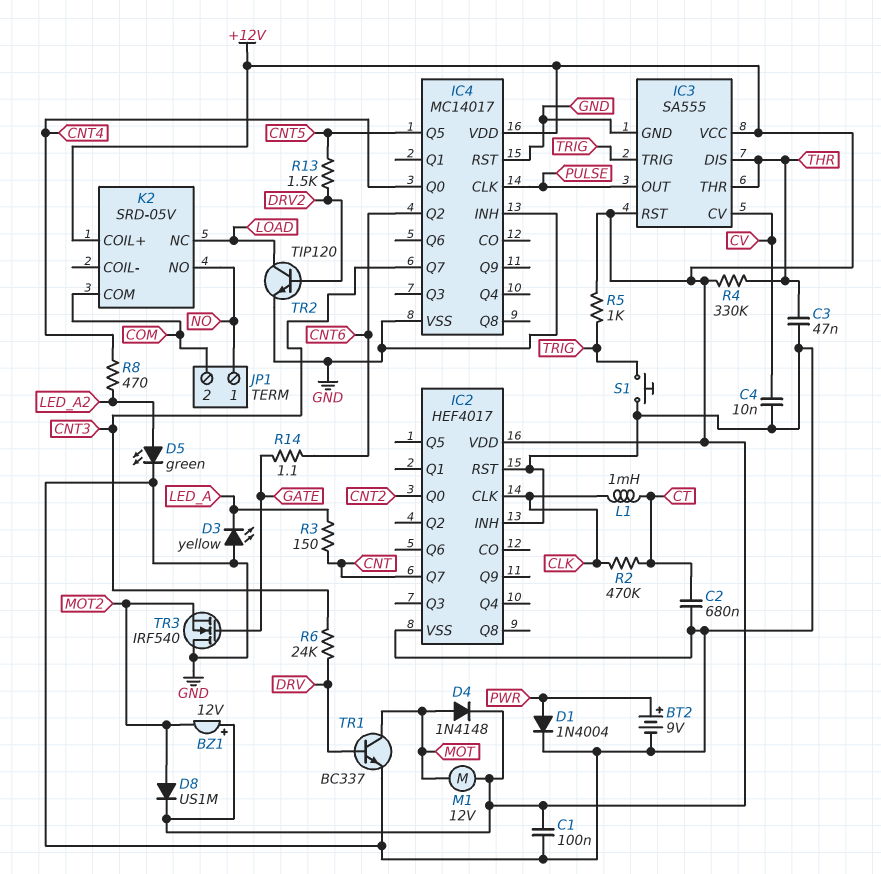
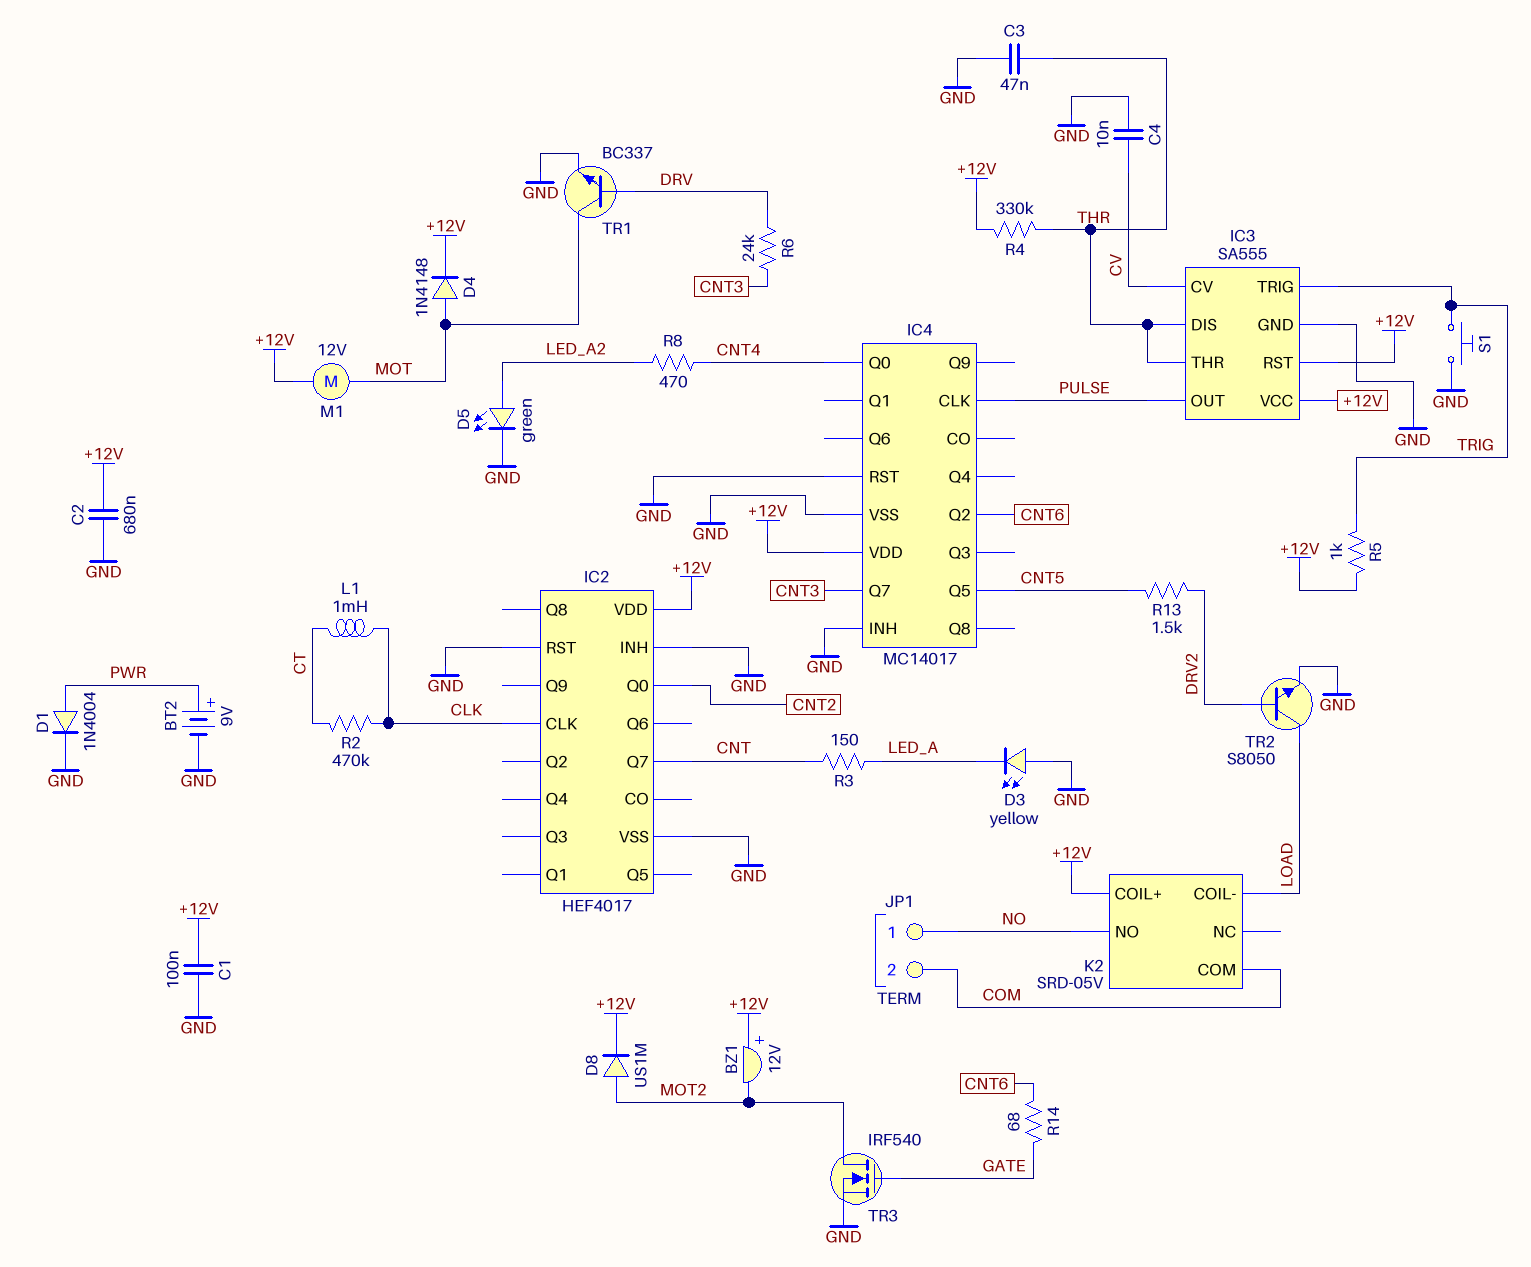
C2: 680nF (CT, GND) -> 680nF (+12V, GND)
K2 pin COIL-: none -> LOAD
K2 pin NC: LOAD -> none
R14: 1.1 (CNT6, GATE) -> 68 (CNT6, GATE)
TR2: NPN TIP120 (B DRV2, C LOAD, E GND) -> NPN S8050 (B DRV2, C LOAD, E GND)
TR3: NMOS IRF540 (G GATE, D GND, S MOT2) -> NMOS IRF540 (G GATE, D MOT2, S GND)

